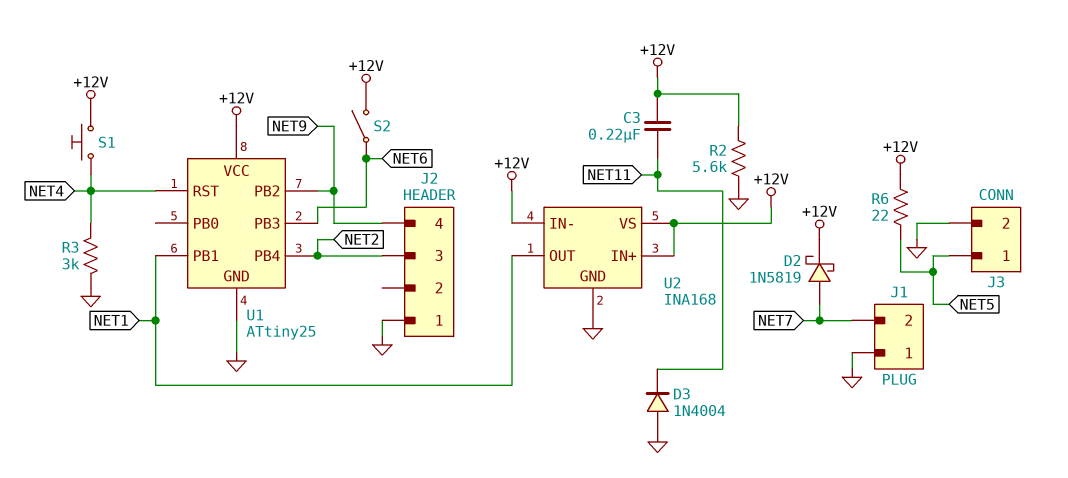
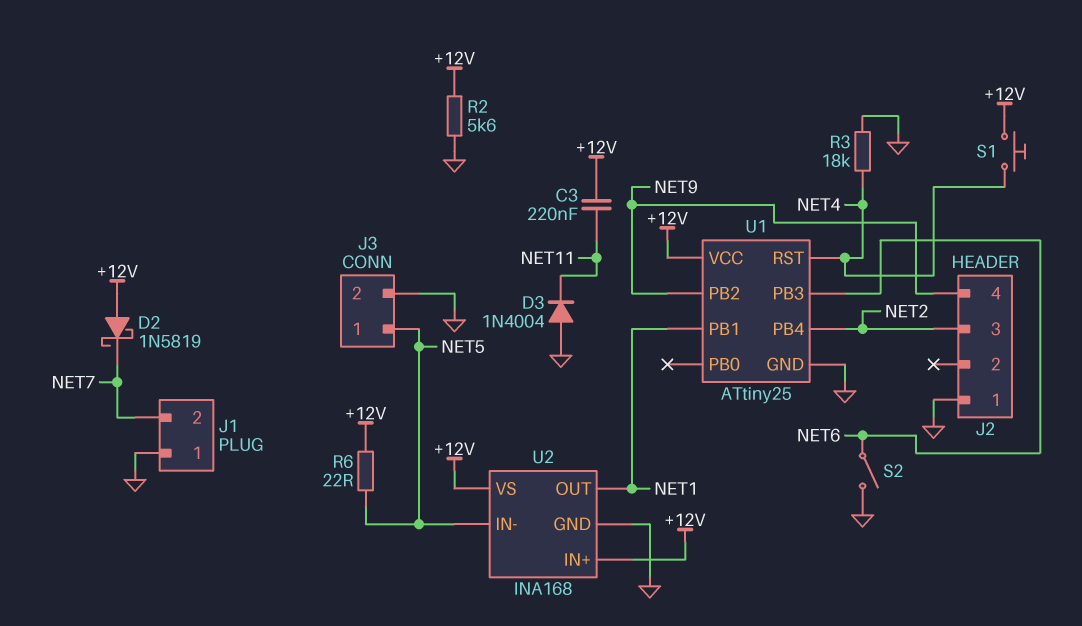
D2: schottky 1N5819 (A NET7, K +12V) -> schottky 1N5819 (A +12V, K NET7)
R3: 3k (GND, NET4) -> 18k (GND, NET4)
S2: switch (+12V, NET6) -> switch (GND, NET6)
U2 pin IN-: +12V -> NET5

